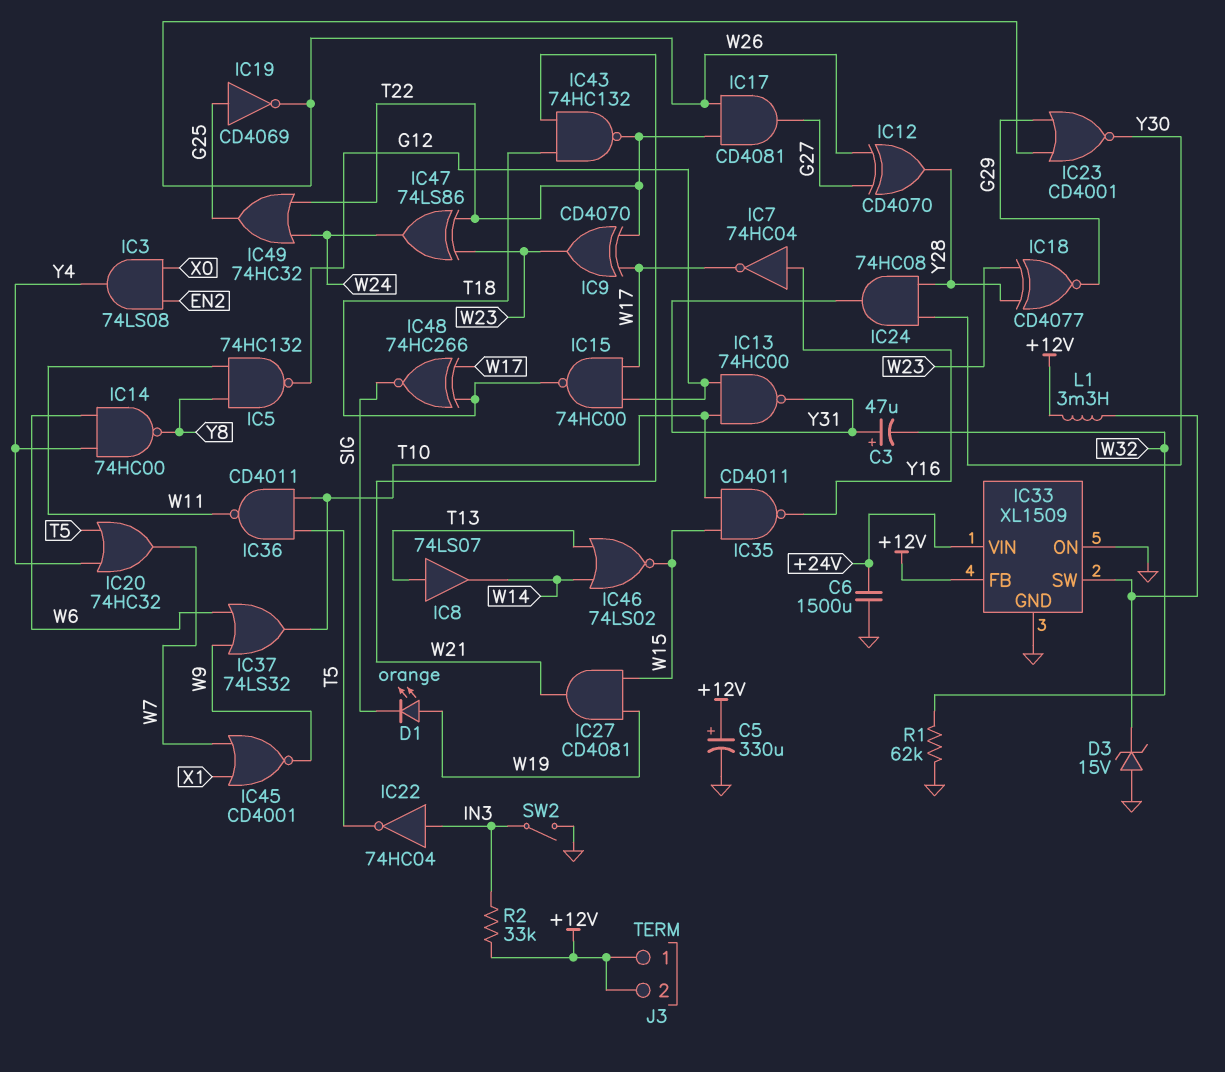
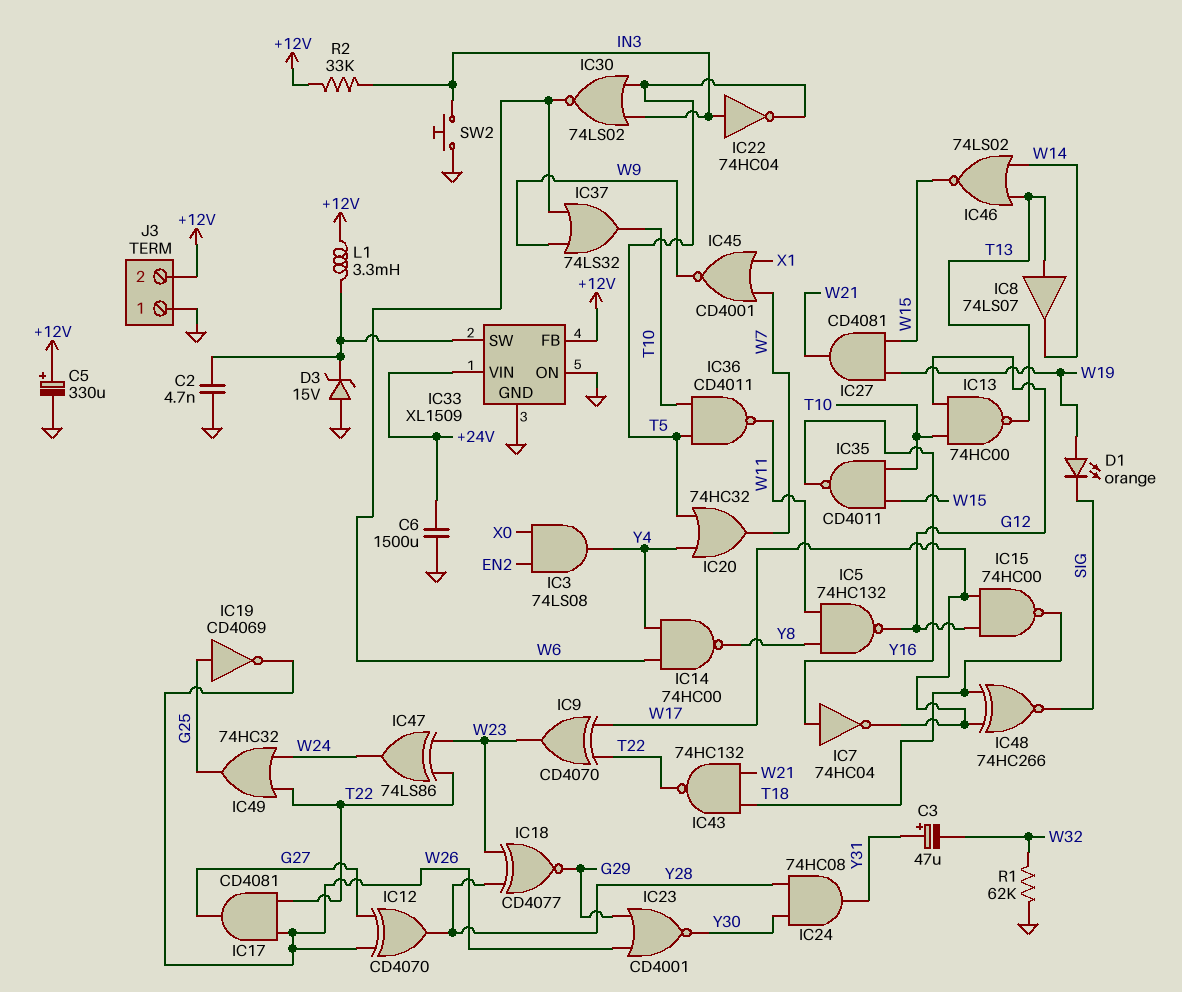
C2: none -> 4.7nF (GND, IC33/SW)
IC13: NAND 74HC00 (in G12, in T10, out Y31) -> NAND 74HC00 (in G12, in T10, out T13)
IC30: none -> NOR 74LS02 (in IN3, in T5, out W6)
J3 pin 1: +12V -> GND
SW2: switch (GND, IN3) -> button (GND, IN3)

